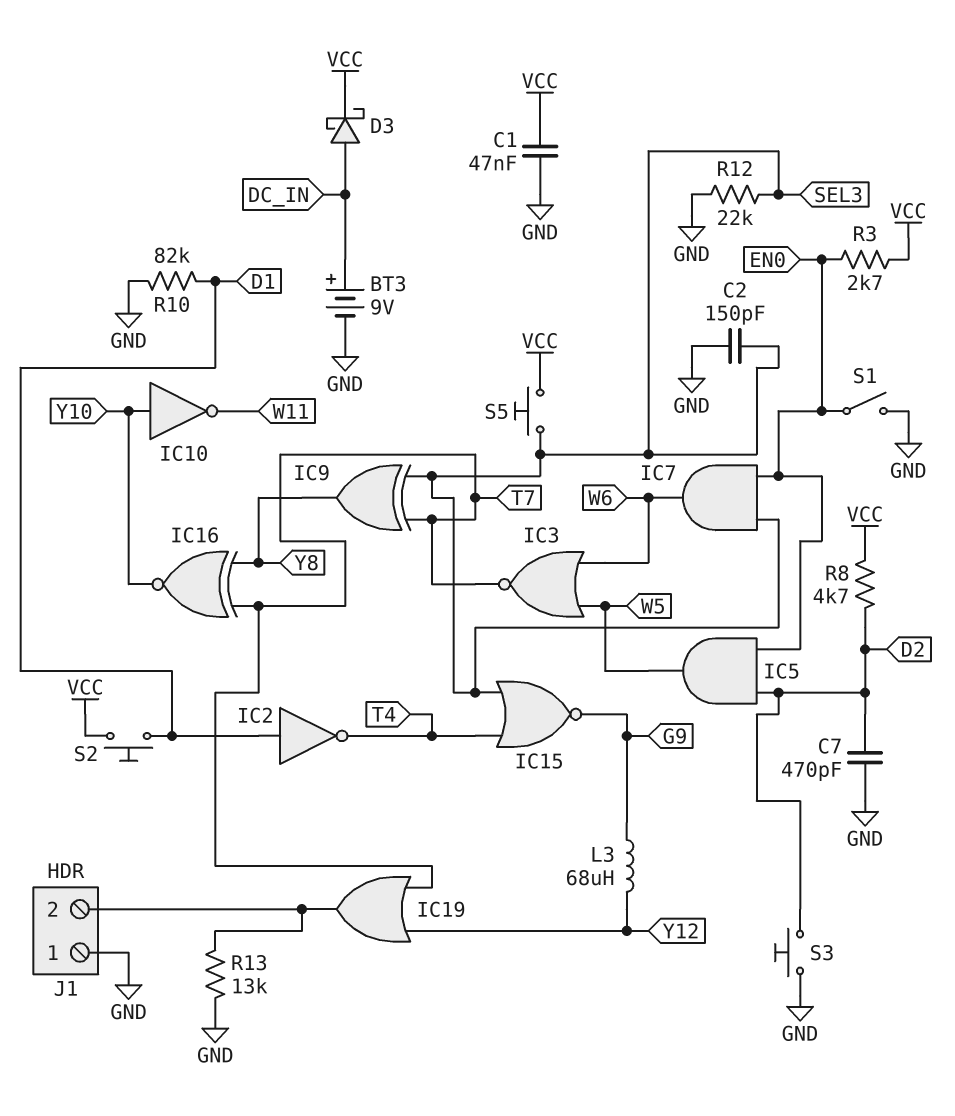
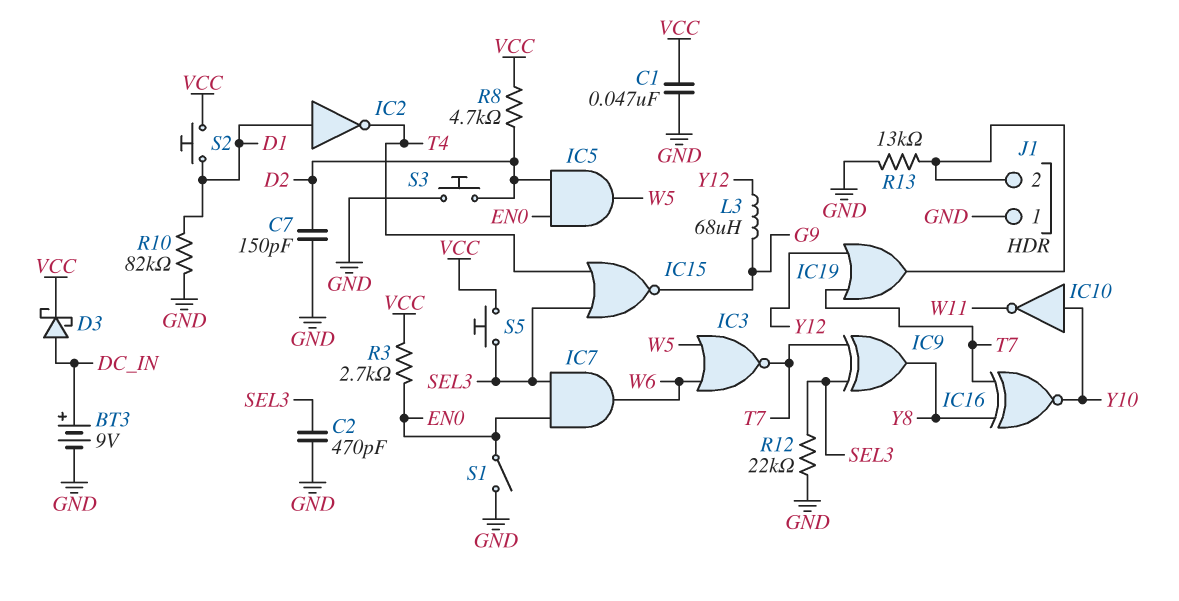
C2: 150pF (GND, SEL3) -> 470pF (GND, SEL3)
C7: 470pF (D2, GND) -> 150pF (D2, GND)

